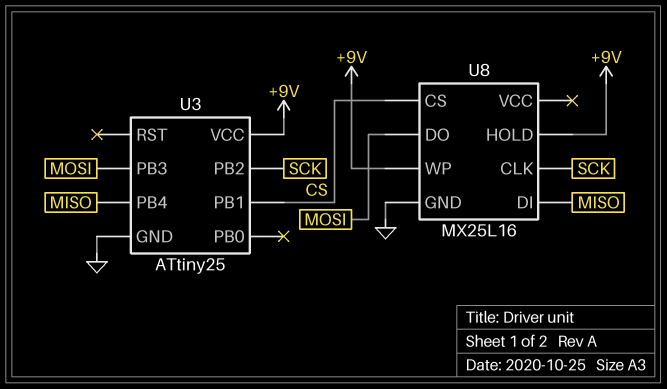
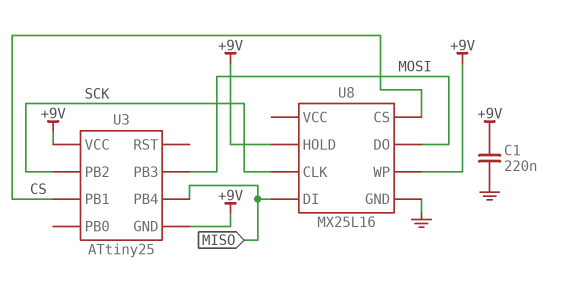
C1: none -> 220nF (+9V, GND)
U3 pin GND: GND -> +9V

